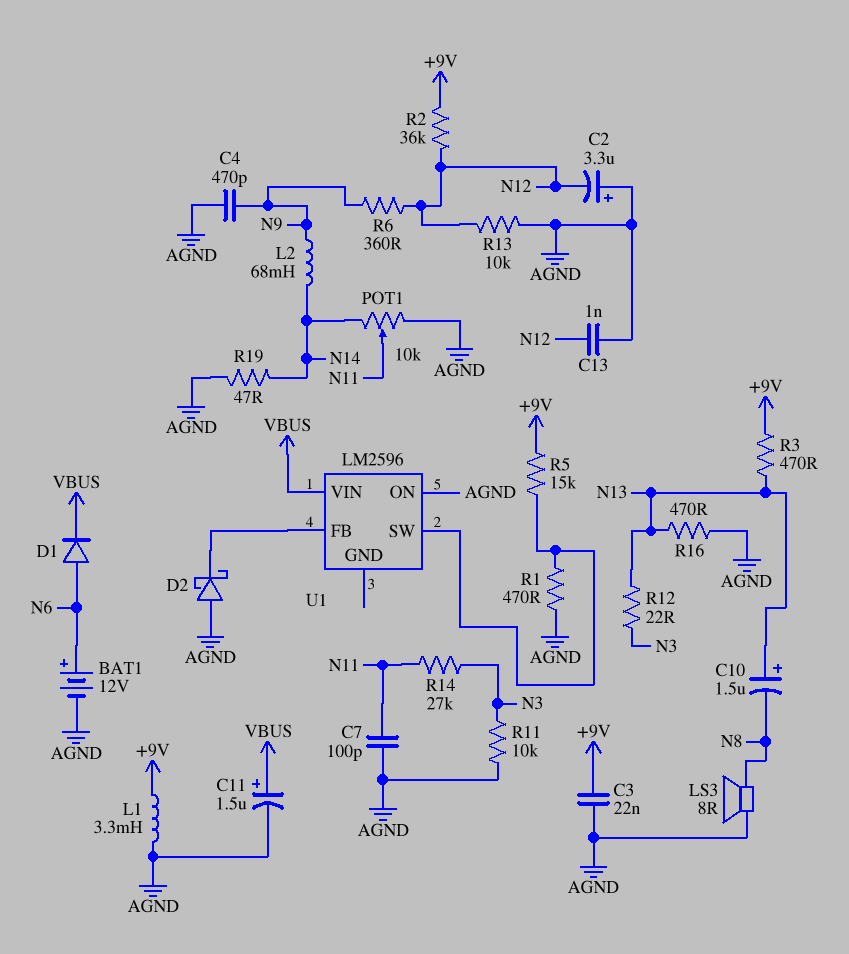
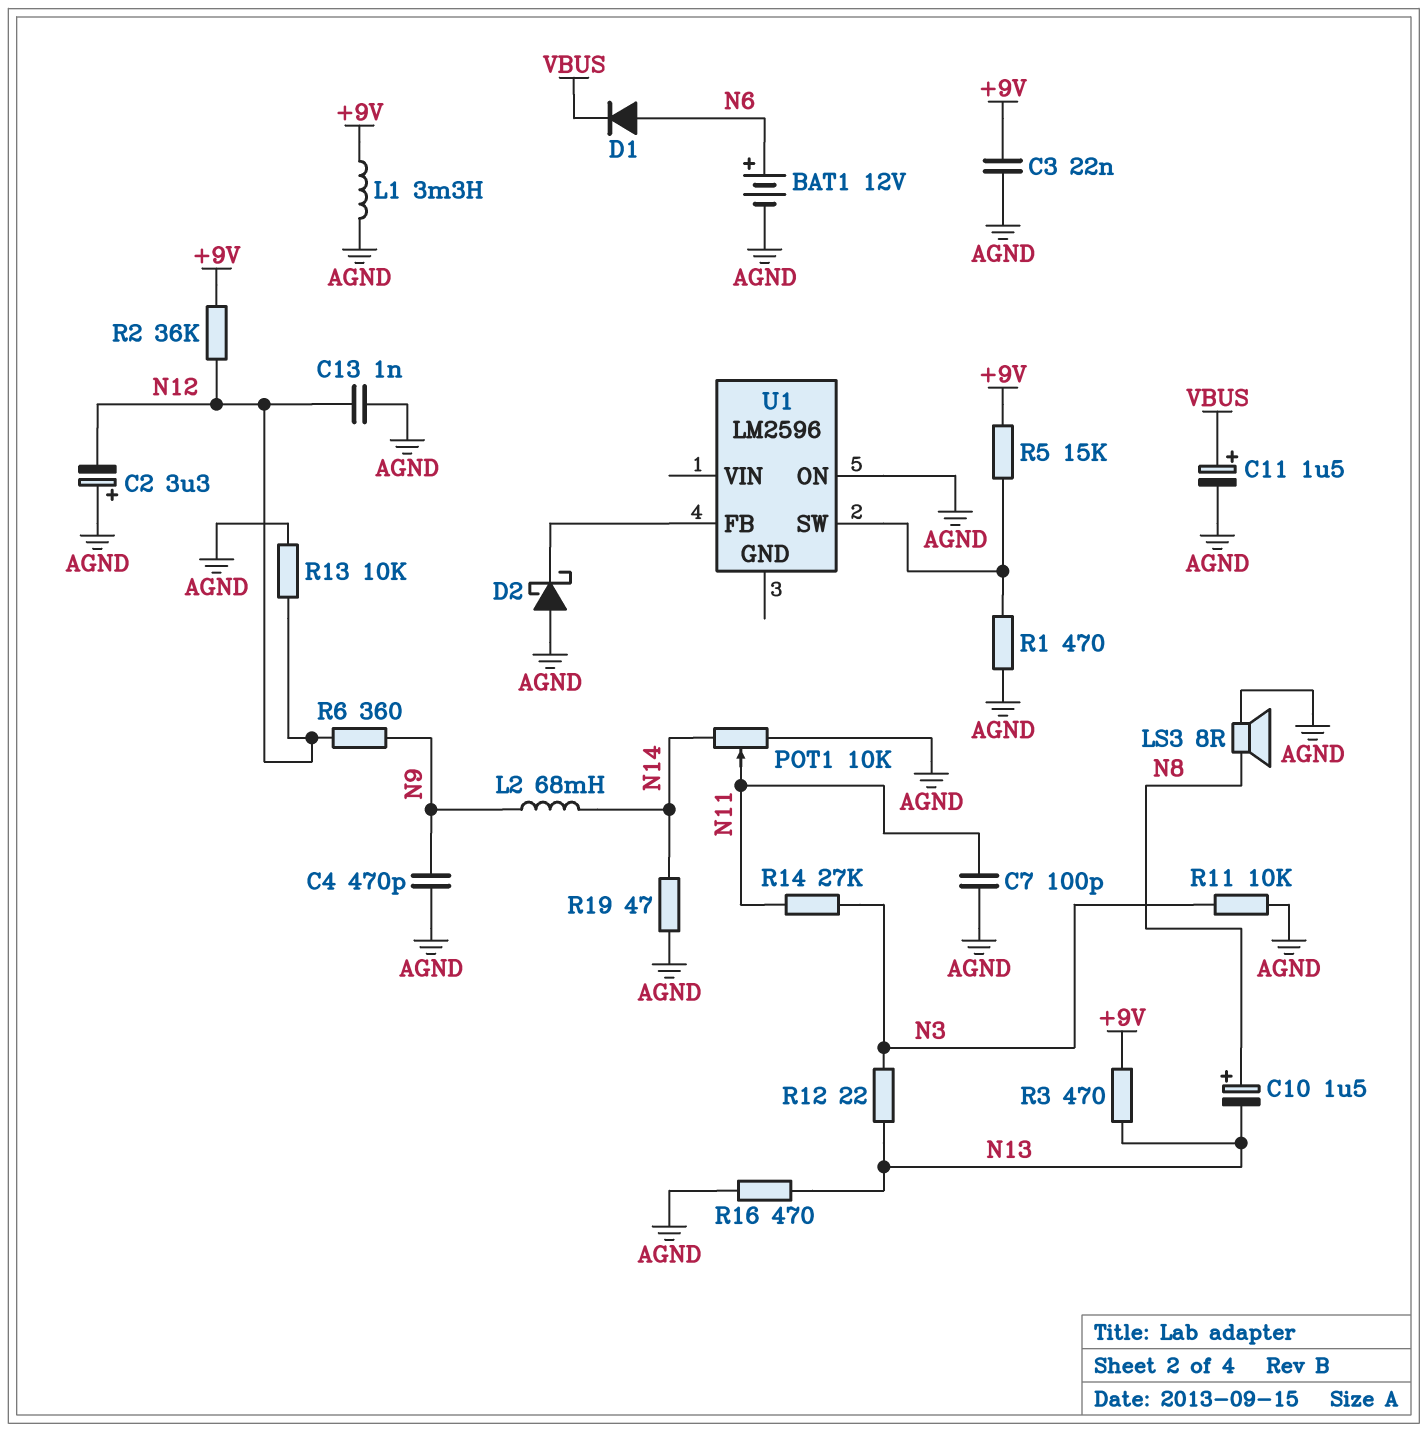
C10: 1.5uF (plus N13, minus N8) -> 1.5uF (plus N8, minus N13)
U1 pin VIN: VBUS -> none

